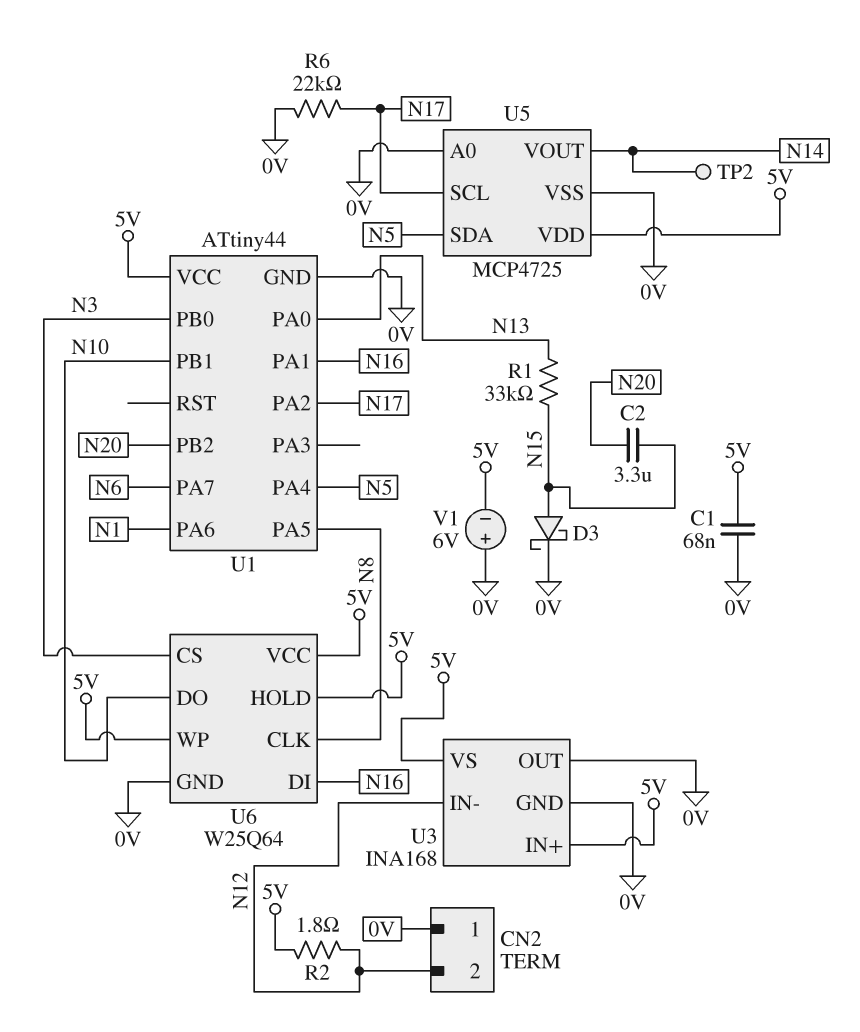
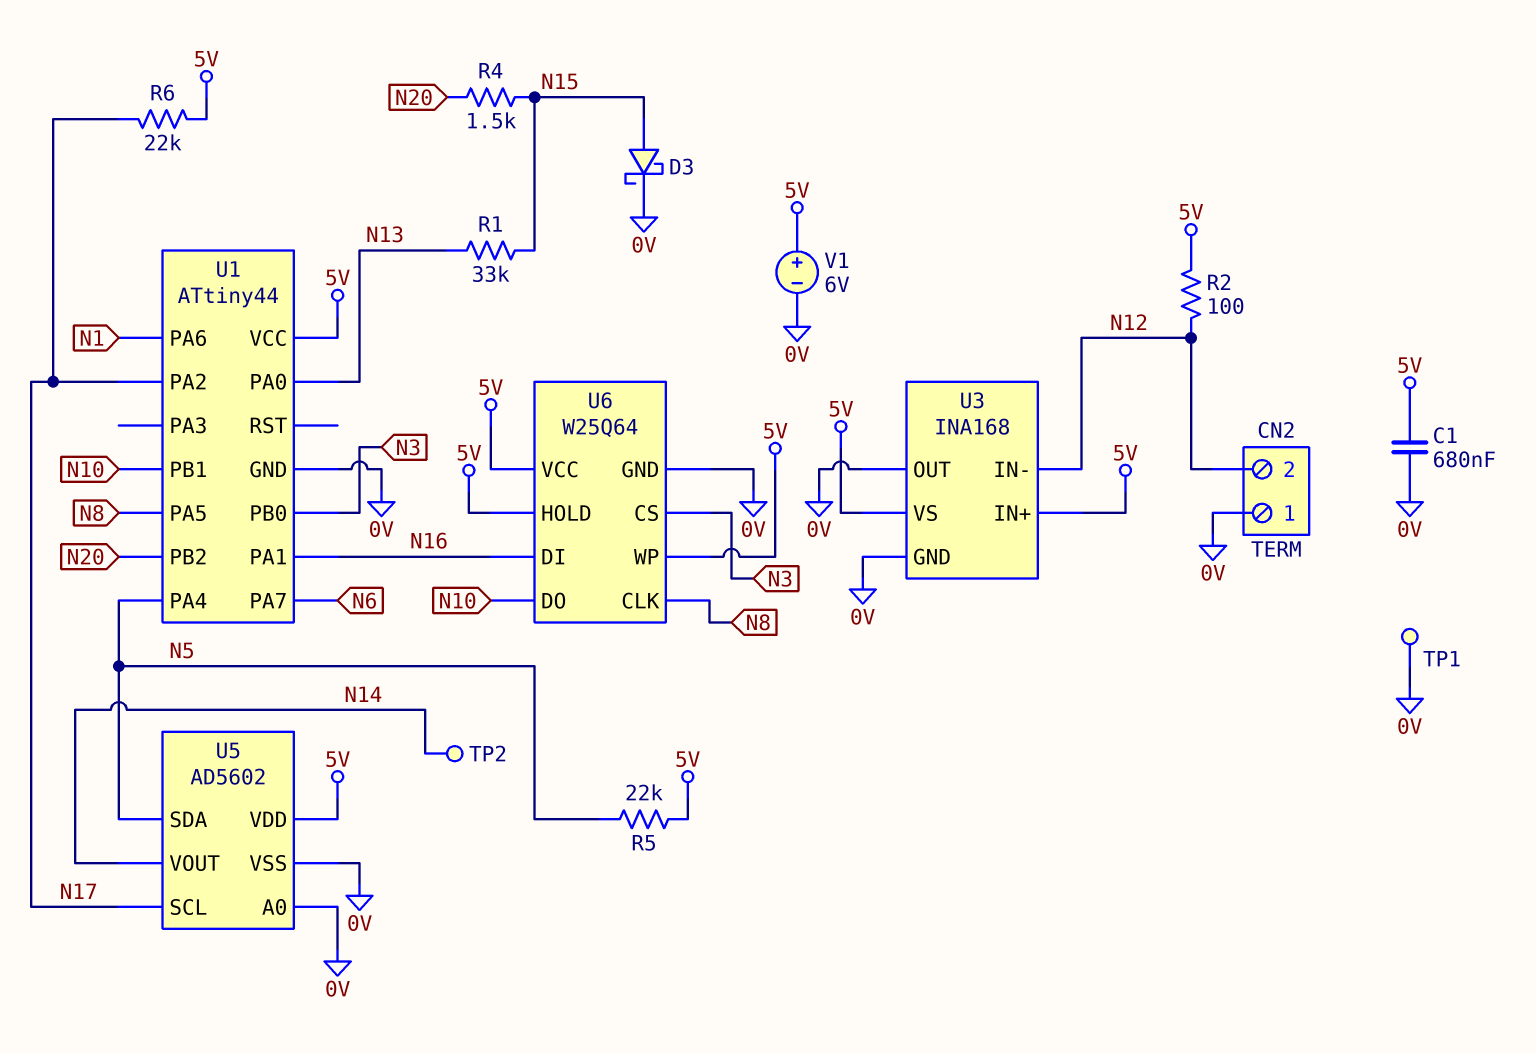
C1: 68nF (0V, 5V) -> 680nF (0V, 5V)
C2: 3.3uF (N15, N20) -> none
R2: 1.8 (5V, N12) -> 100 (5V, N12)
R4: none -> 1.5k (N15, N20)
R5: none -> 22k (5V, N5)
R6: 22k (0V, N17) -> 22k (5V, N17)
TP1: none -> test point (0V)
U5: MCP4725 -> AD5602
V1: 6V (plus 0V, minus 5V) -> 6V (plus 5V, minus 0V)

